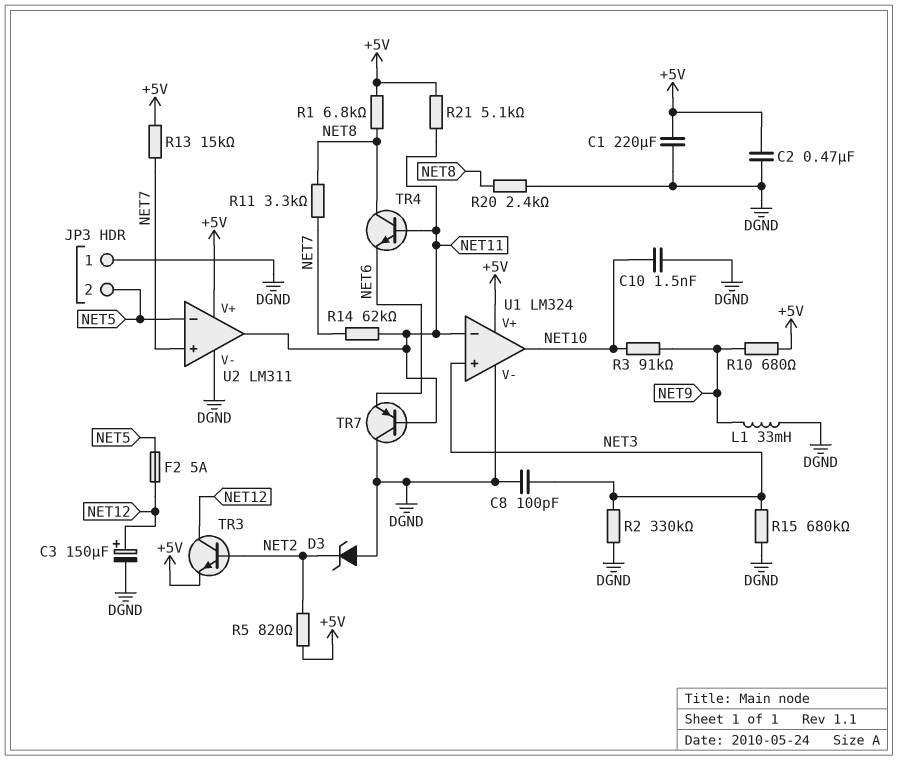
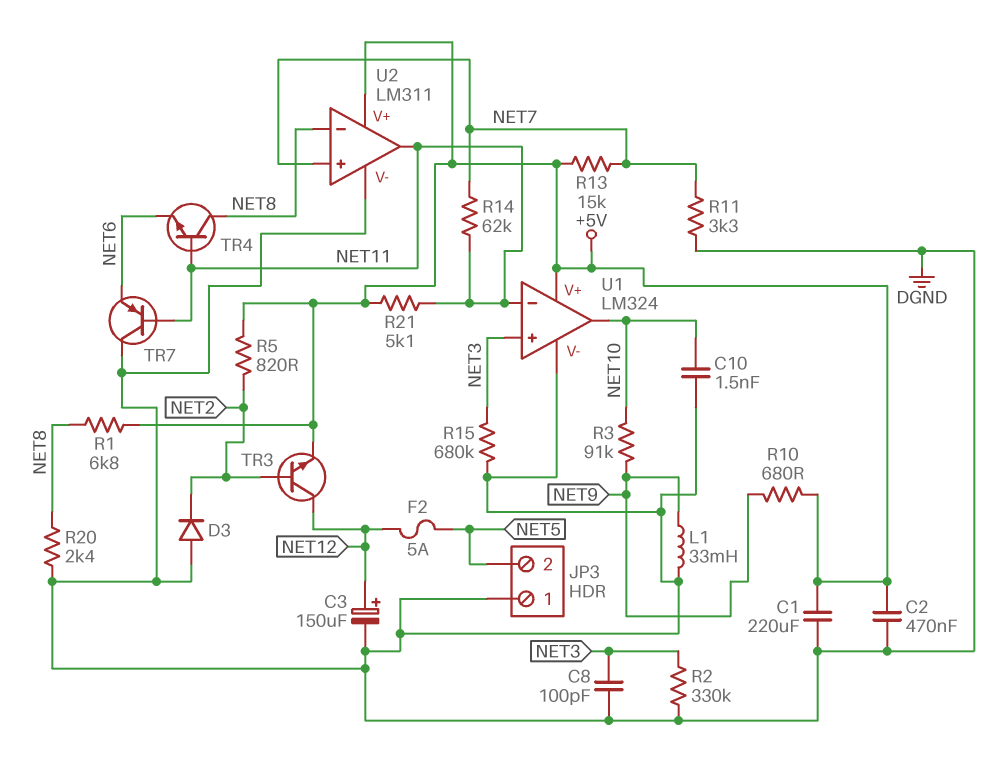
D3: zener (A DGND, K NET2) -> diode (A DGND, K NET2)
R11: 3.3k (NET7, NET8) -> 3.3k (DGND, NET7)
U2 pin in-: NET5 -> NET8

